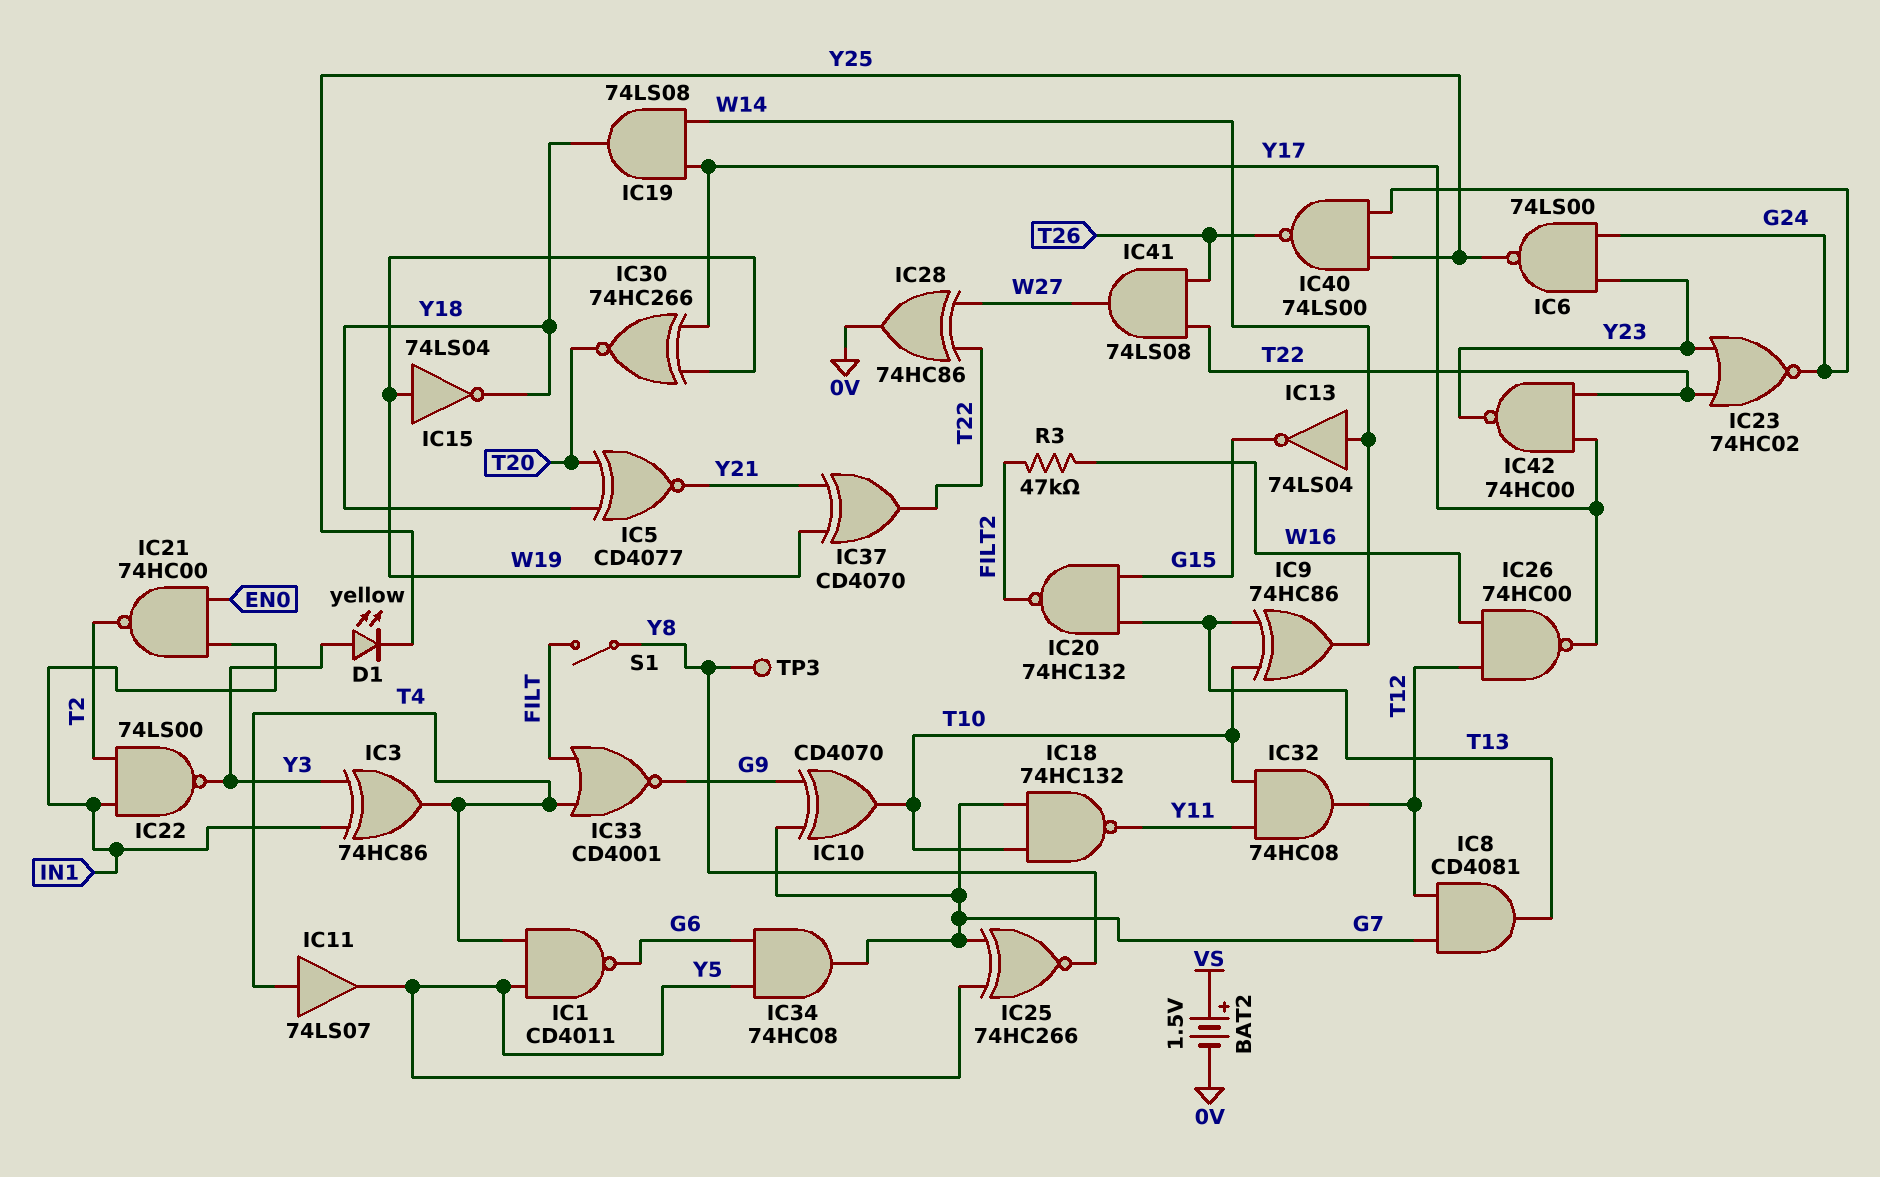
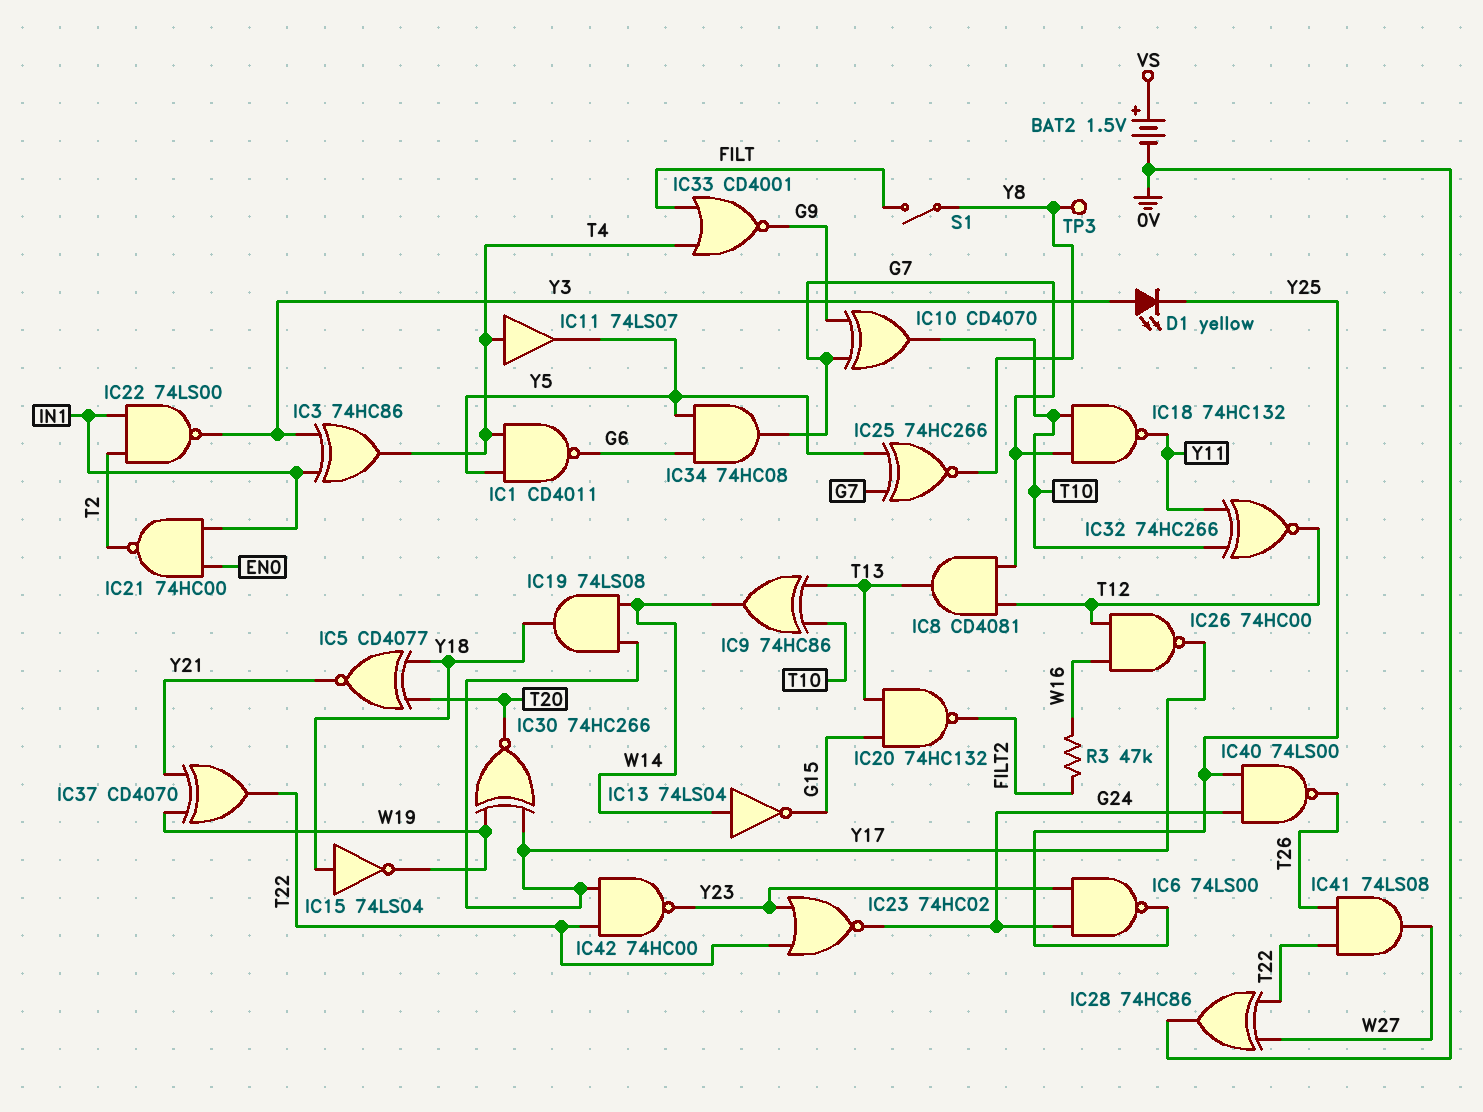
IC15: NOT 74LS04 (in W19, out Y18) -> NOT 74LS04 (in Y18, out W19)
IC32: AND 74HC08 (in T10, in Y11, out T12) -> XNOR 74HC266 (in T10, in Y11, out T12)

